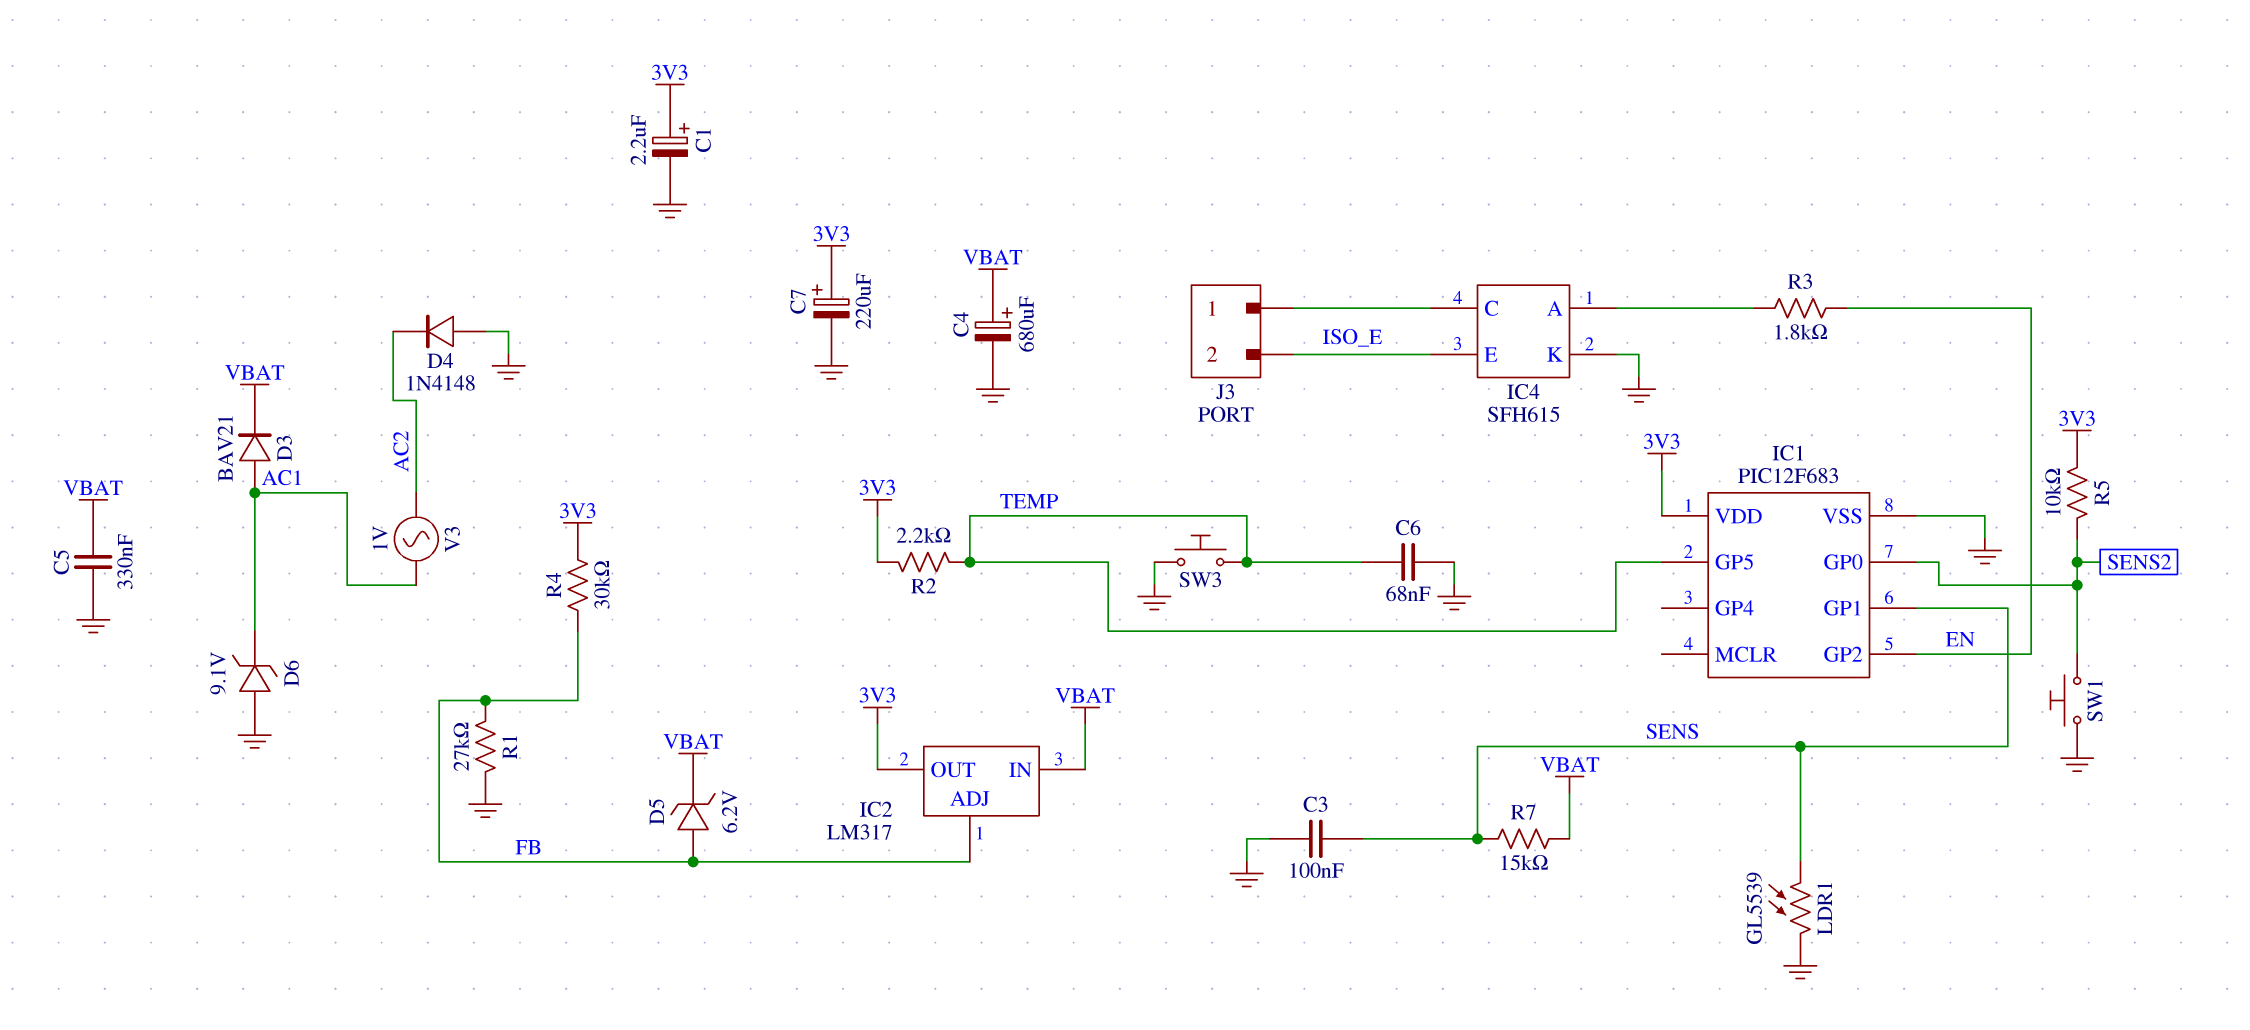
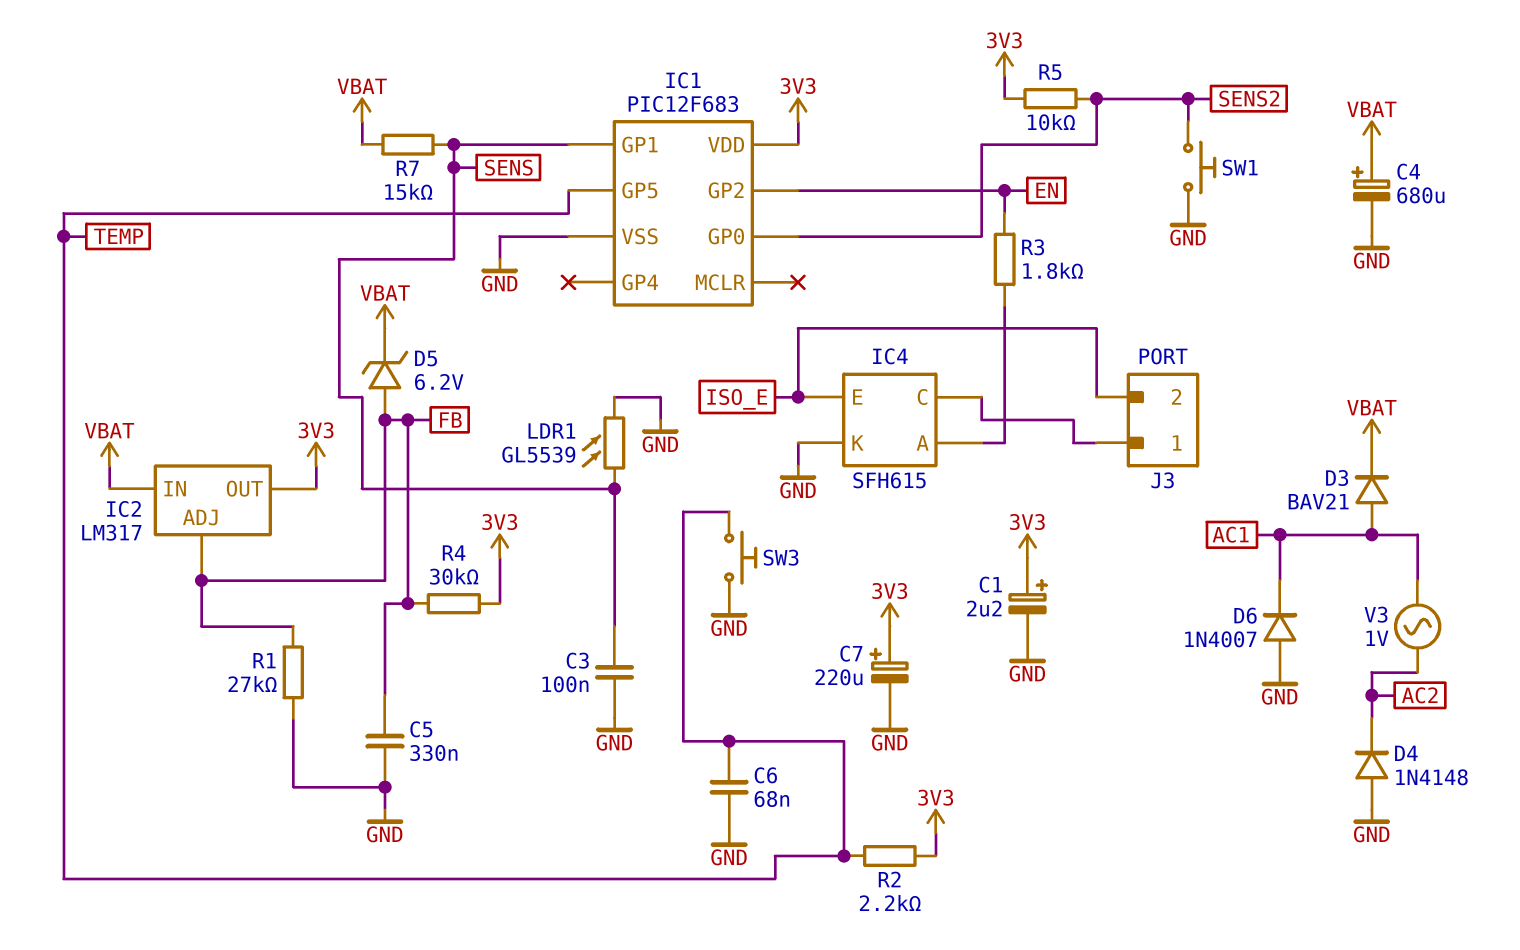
C5: 330nF (GND, VBAT) -> 330nF (FB, GND)
D6: zener 9.1V (A GND, K AC1) -> diode 1N4007 (A GND, K AC1)

